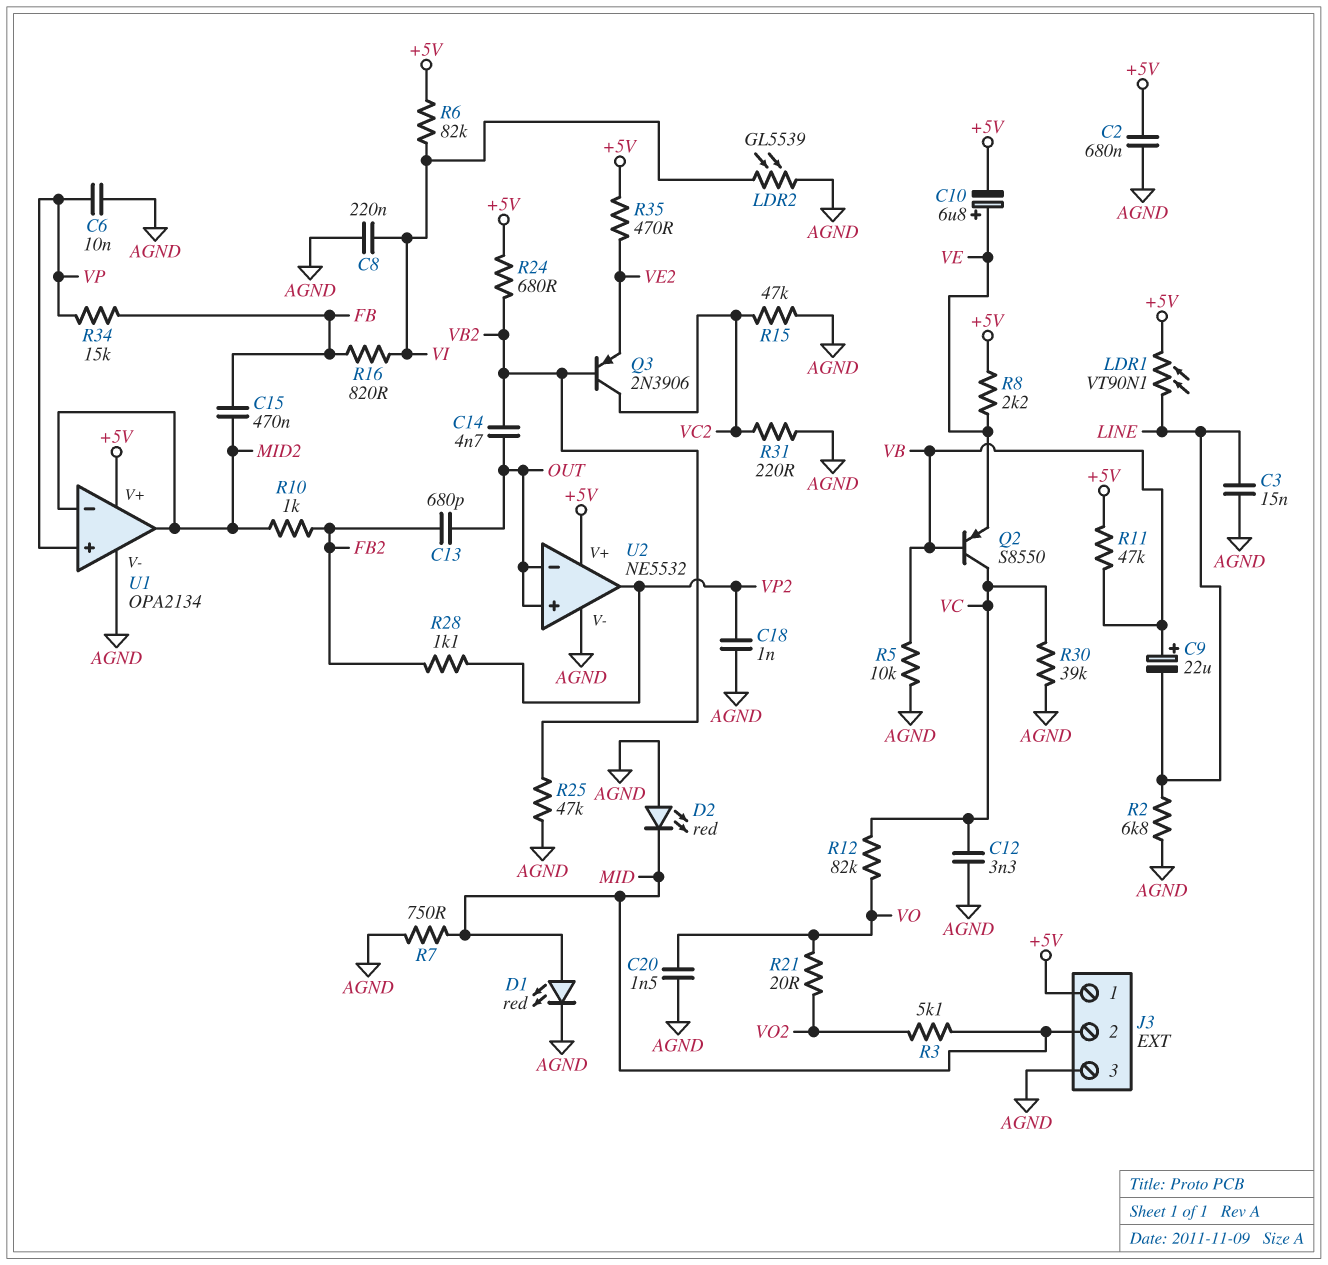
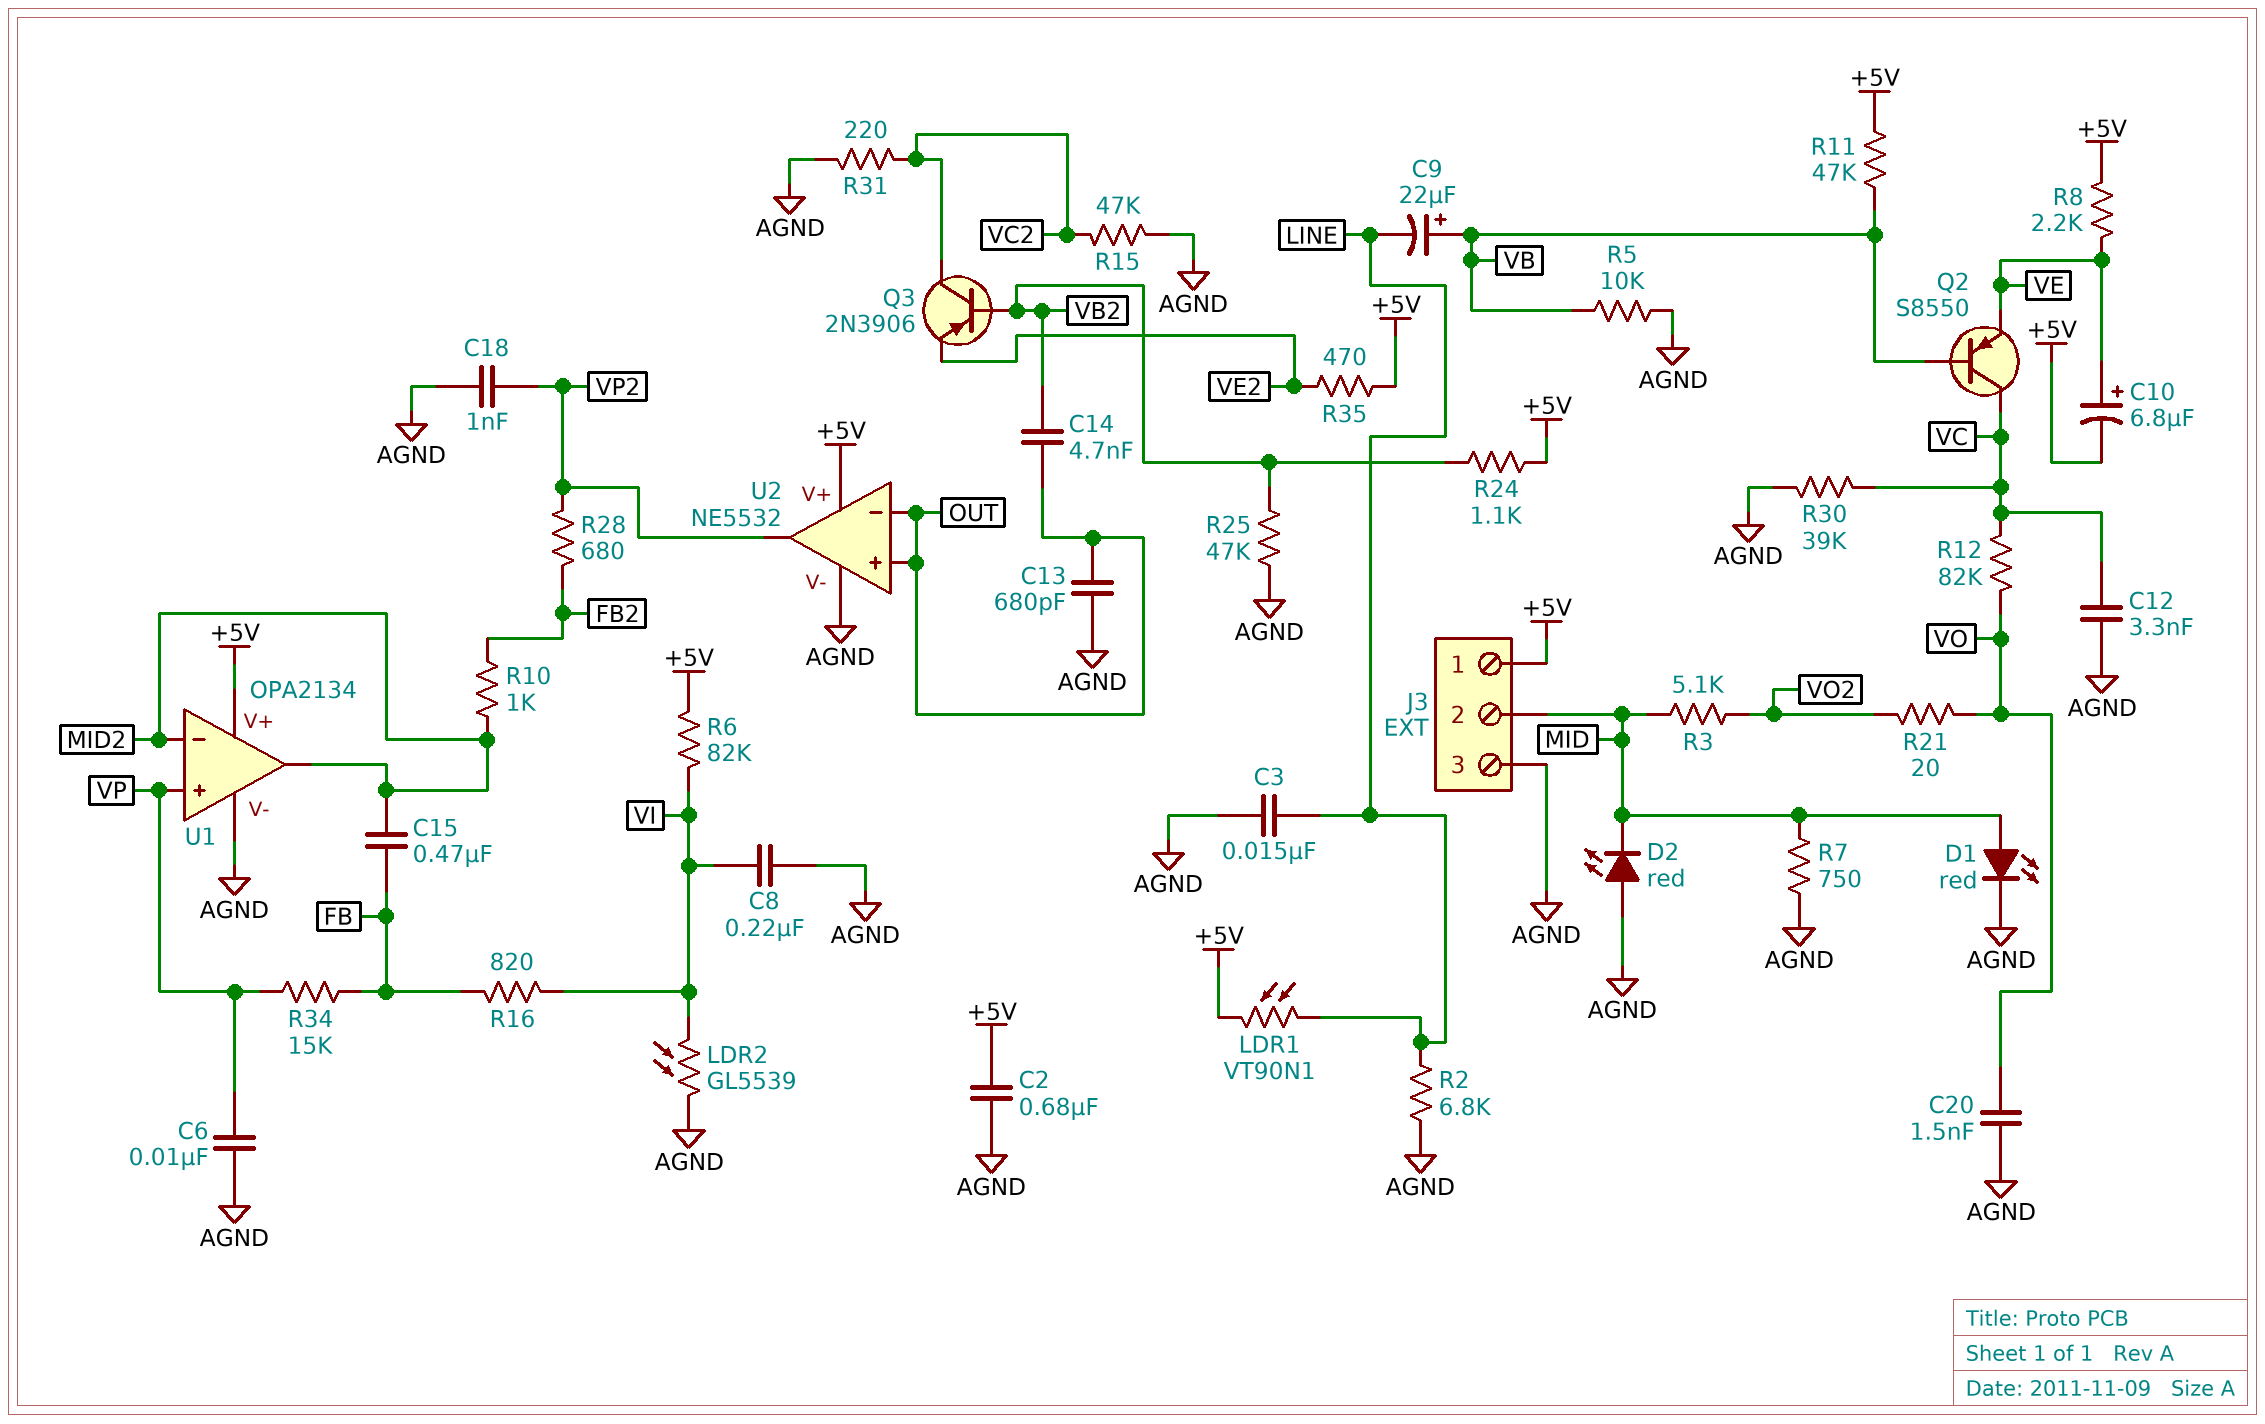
C13: 680pF (FB2, OUT) -> 680pF (AGND, OUT)
R24: 680 (+5V, VB2) -> 1.1k (+5V, VB2)
R28: 1.1k (FB2, VP2) -> 680 (FB2, VP2)

